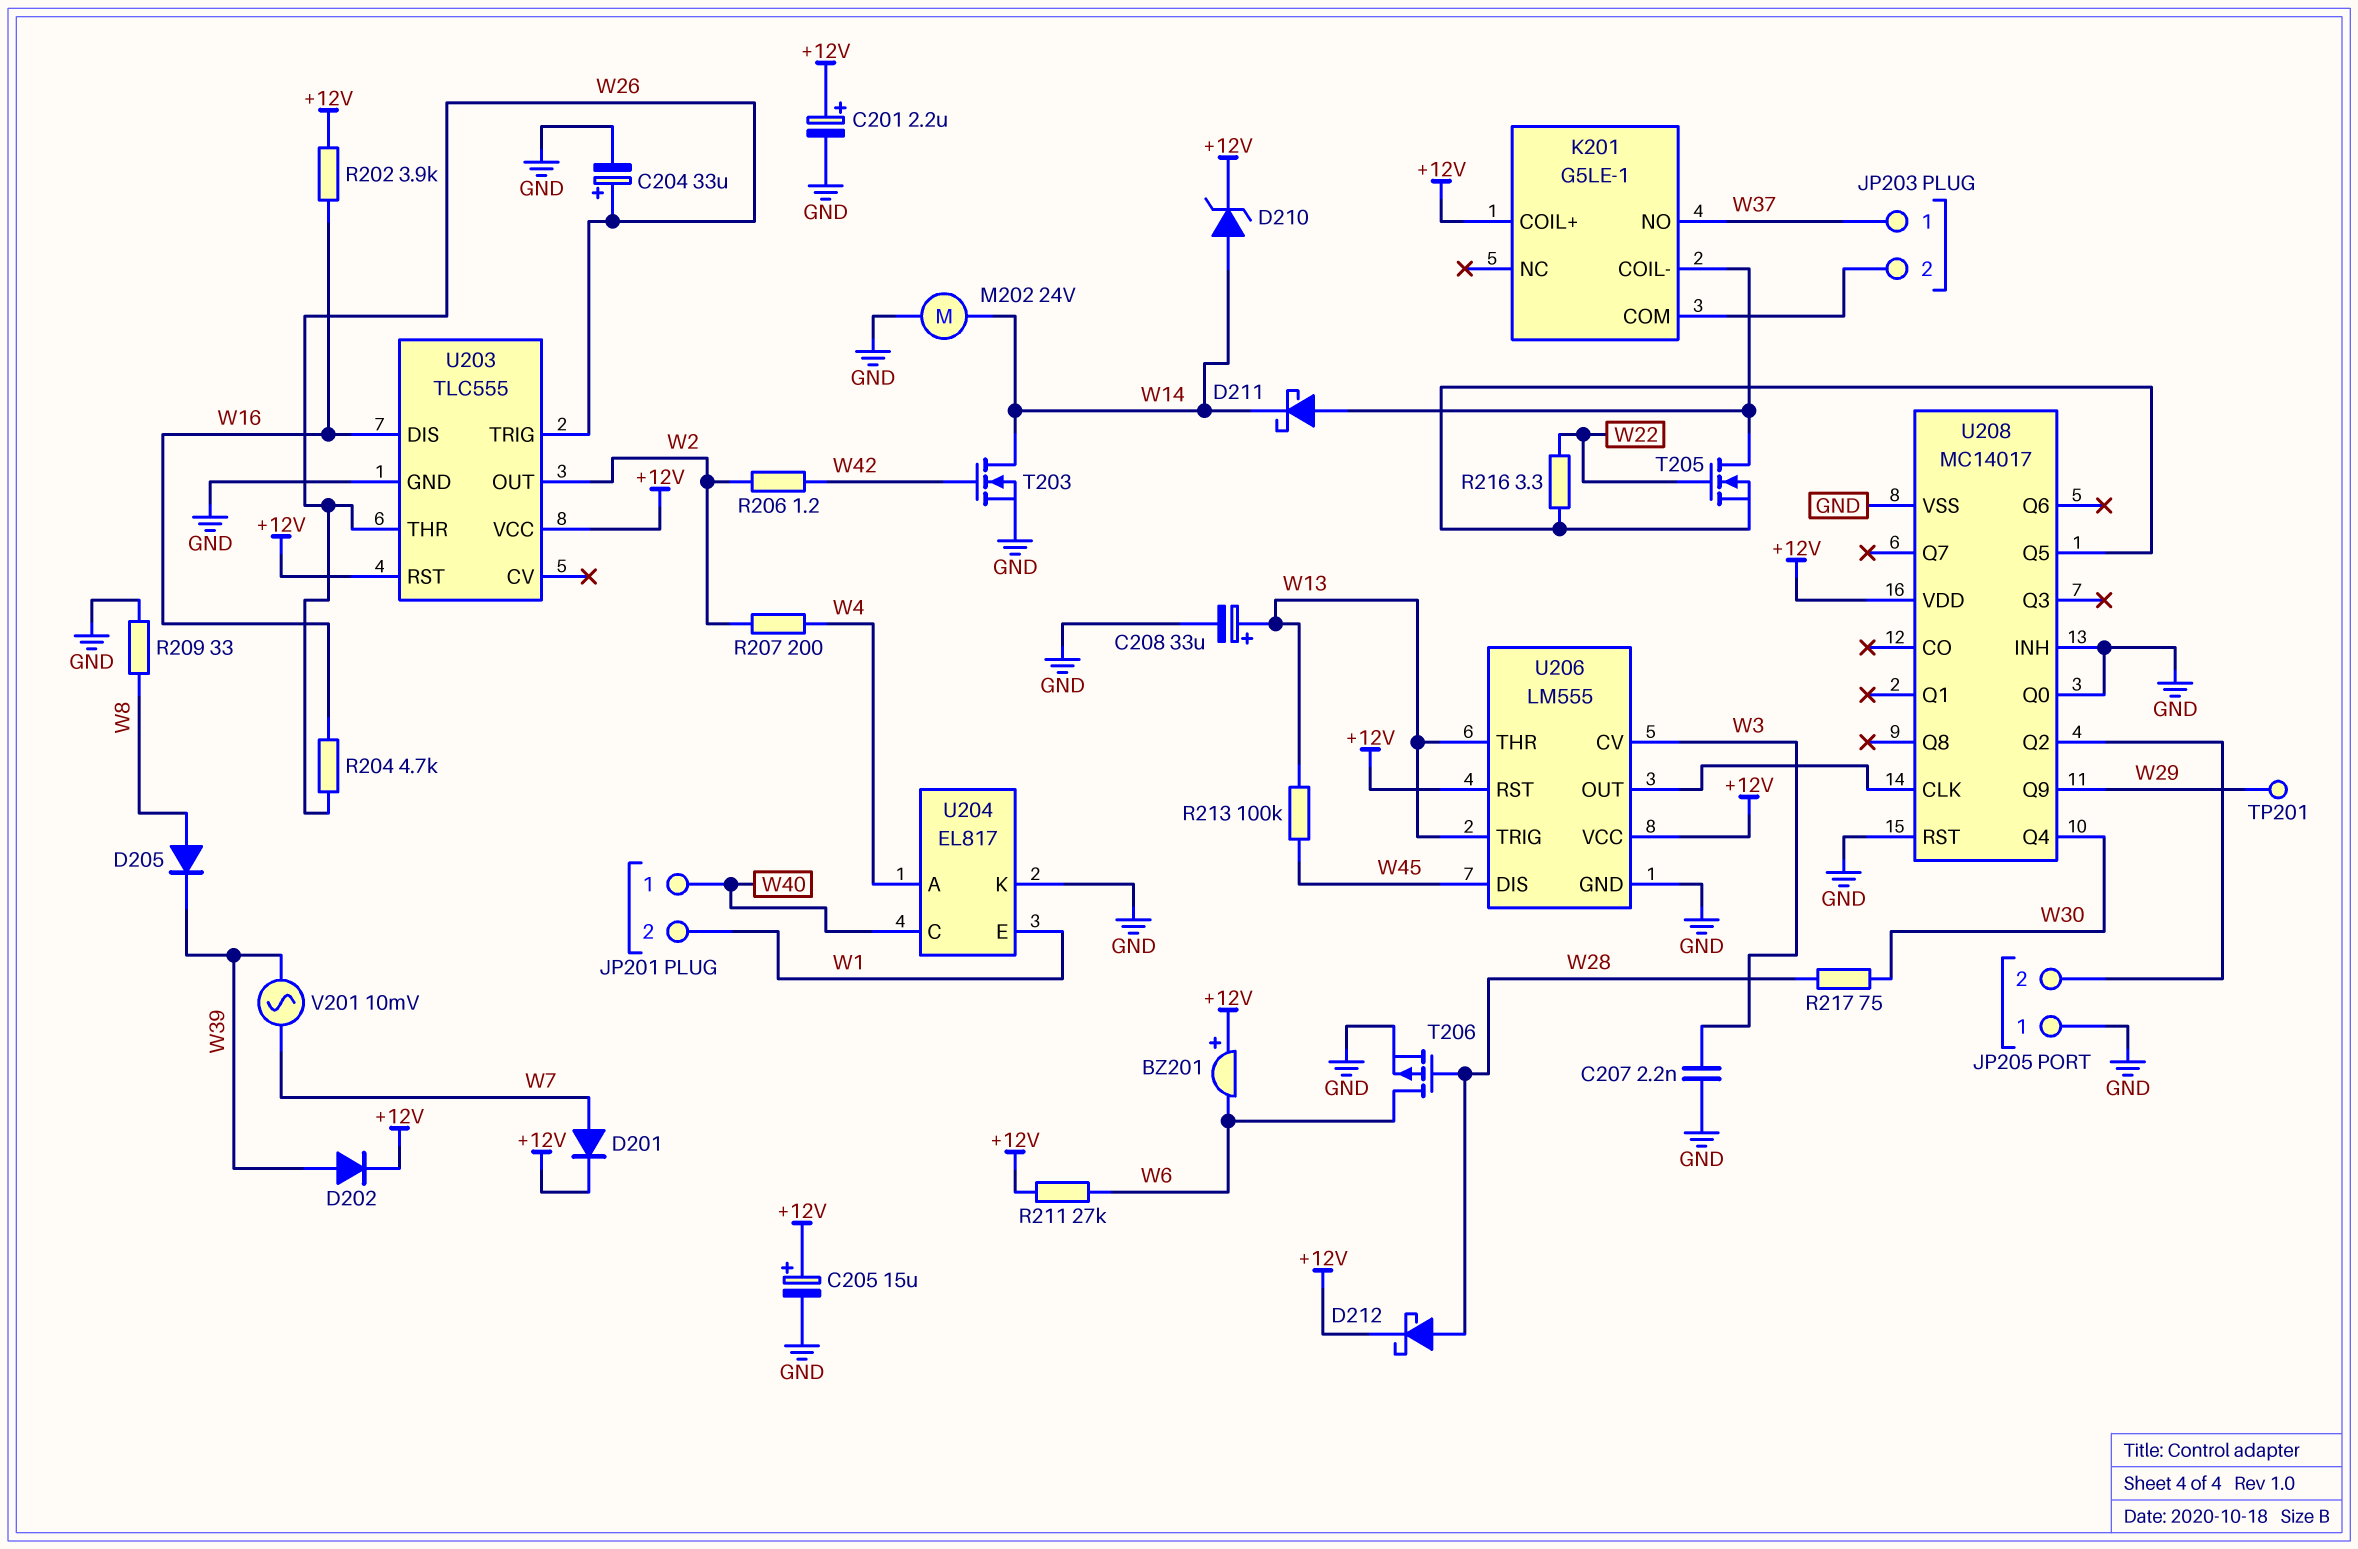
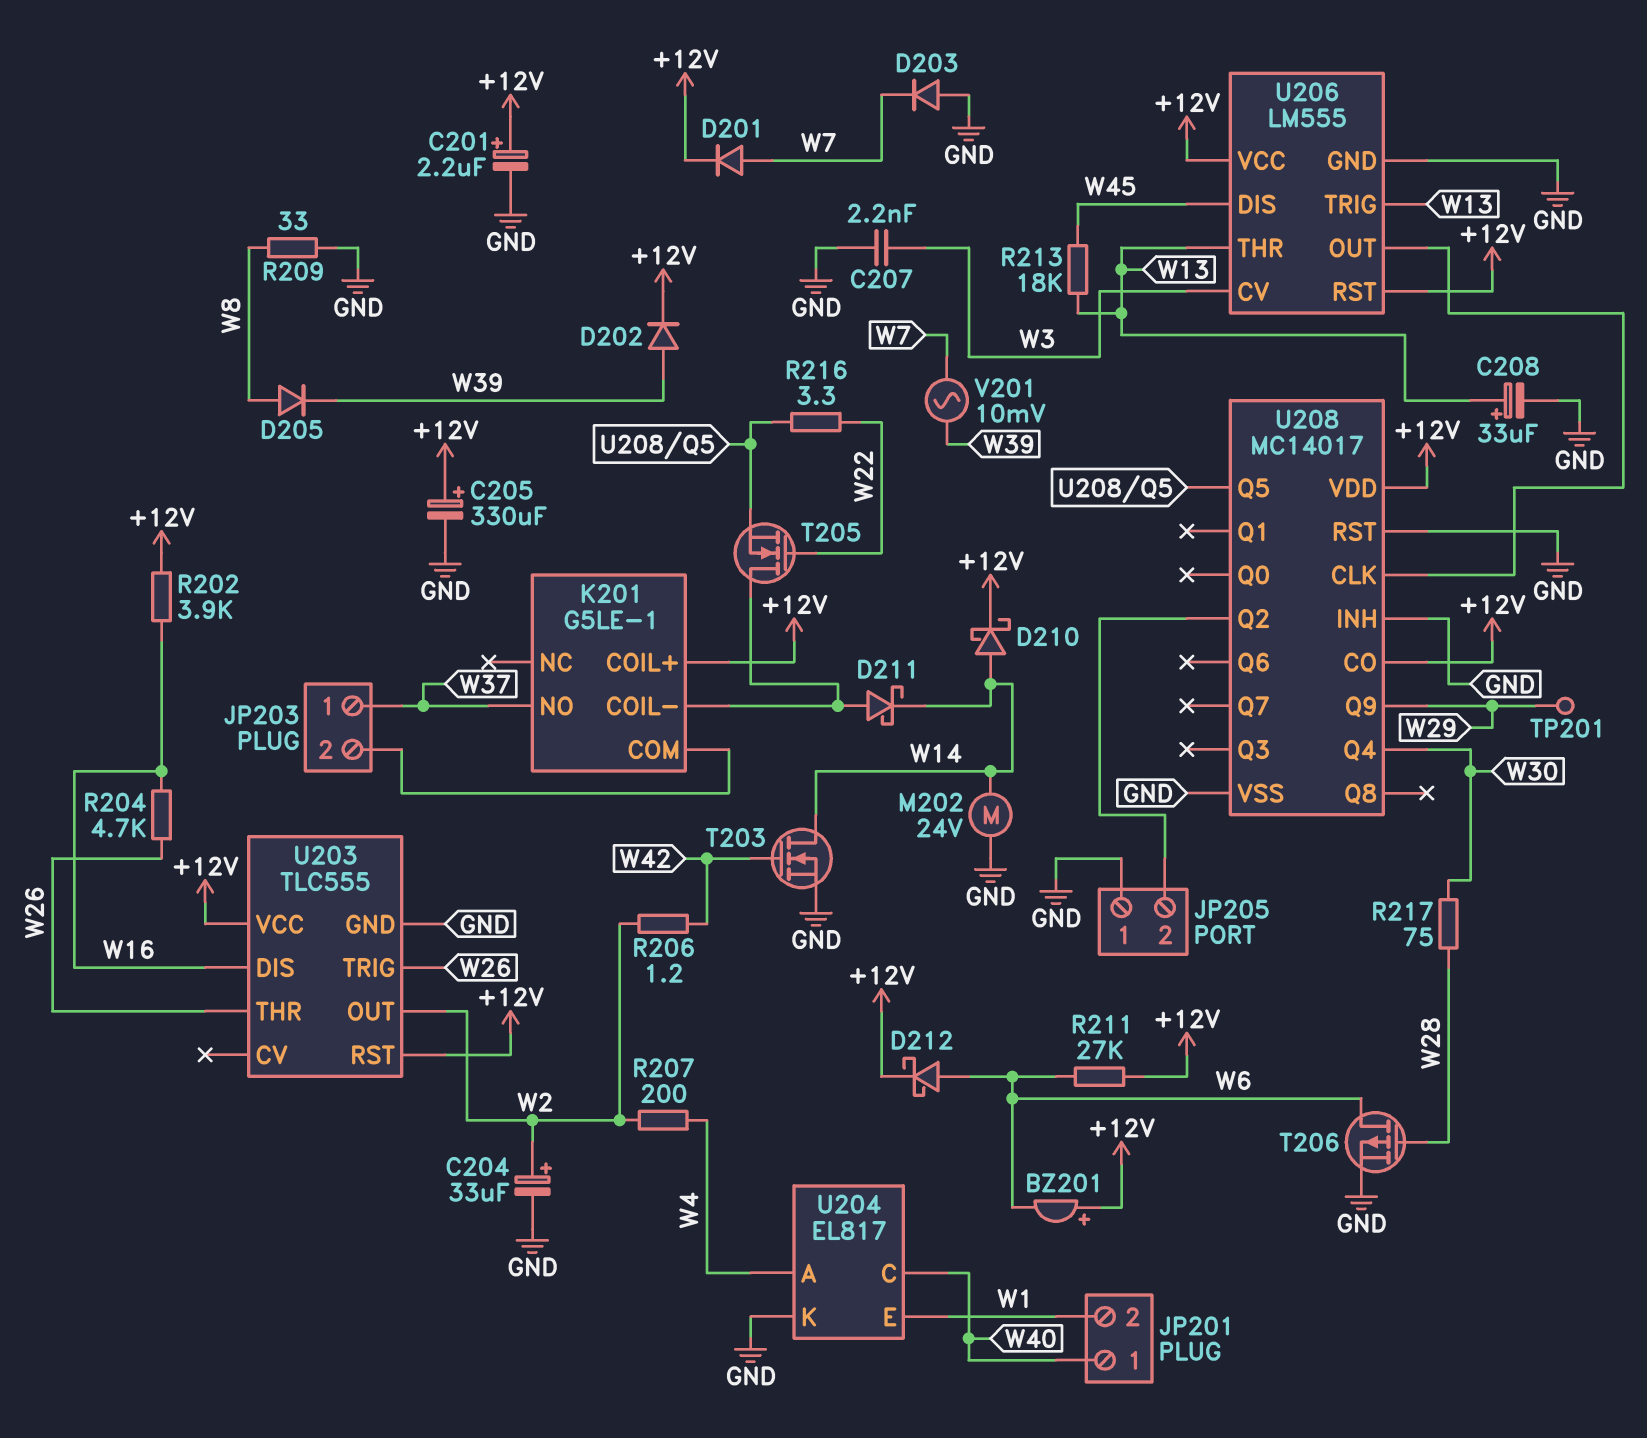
C204: 33uF (plus W26, minus GND) -> 33uF (plus W2, minus GND)
C205: 15uF (plus +12V, minus GND) -> 330uF (plus +12V, minus GND)
D203: none -> diode (A GND, K W7)
D210: zener (A W14, K +12V) -> schottky (A W14, K +12V)
D212: schottky (A W28, K +12V) -> schottky (A W6, K +12V)
R213: 100k (W13, W45) -> 18k (W13, W45)
U208 pin CO: none -> +12V
U208 pin Q0: GND -> none

